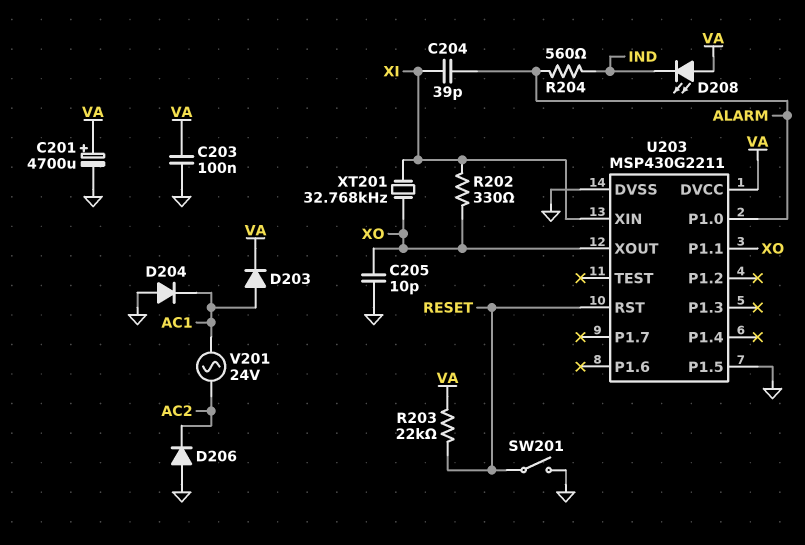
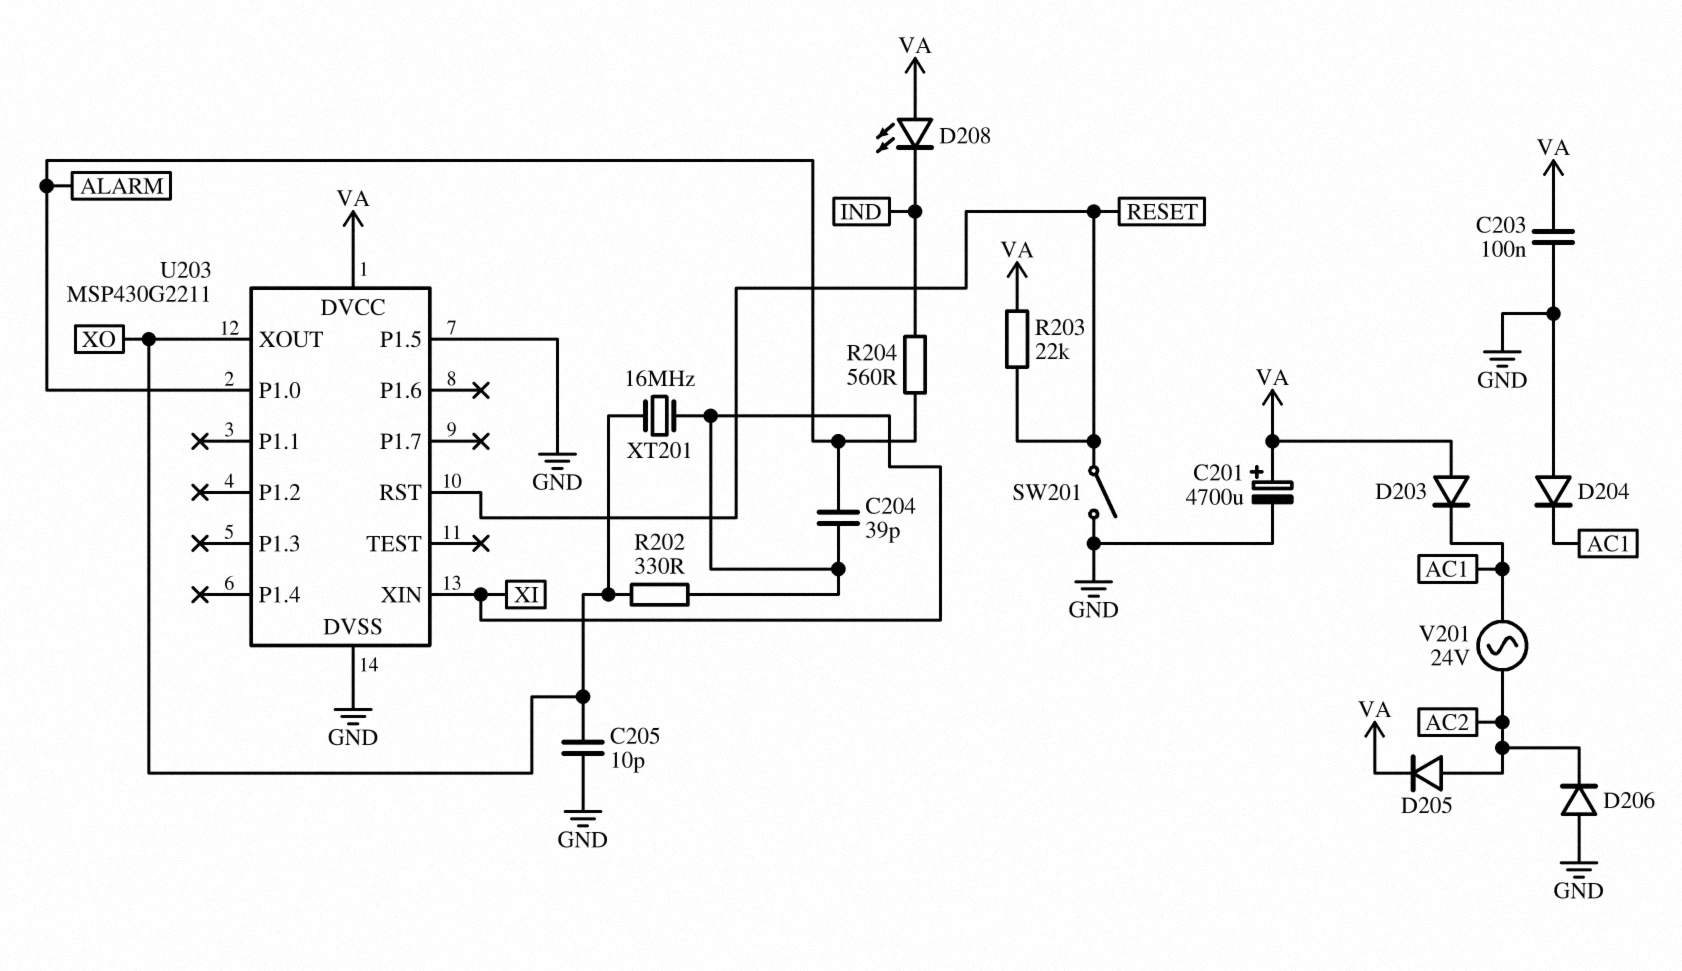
D203: diode (A AC1, K VA) -> diode (A VA, K AC1)
D205: none -> diode (A AC2, K VA)
U203 pin P1.1: XO -> none
XT201: 32.768kHz (XI, XO) -> 16MHz (XI, XO)

